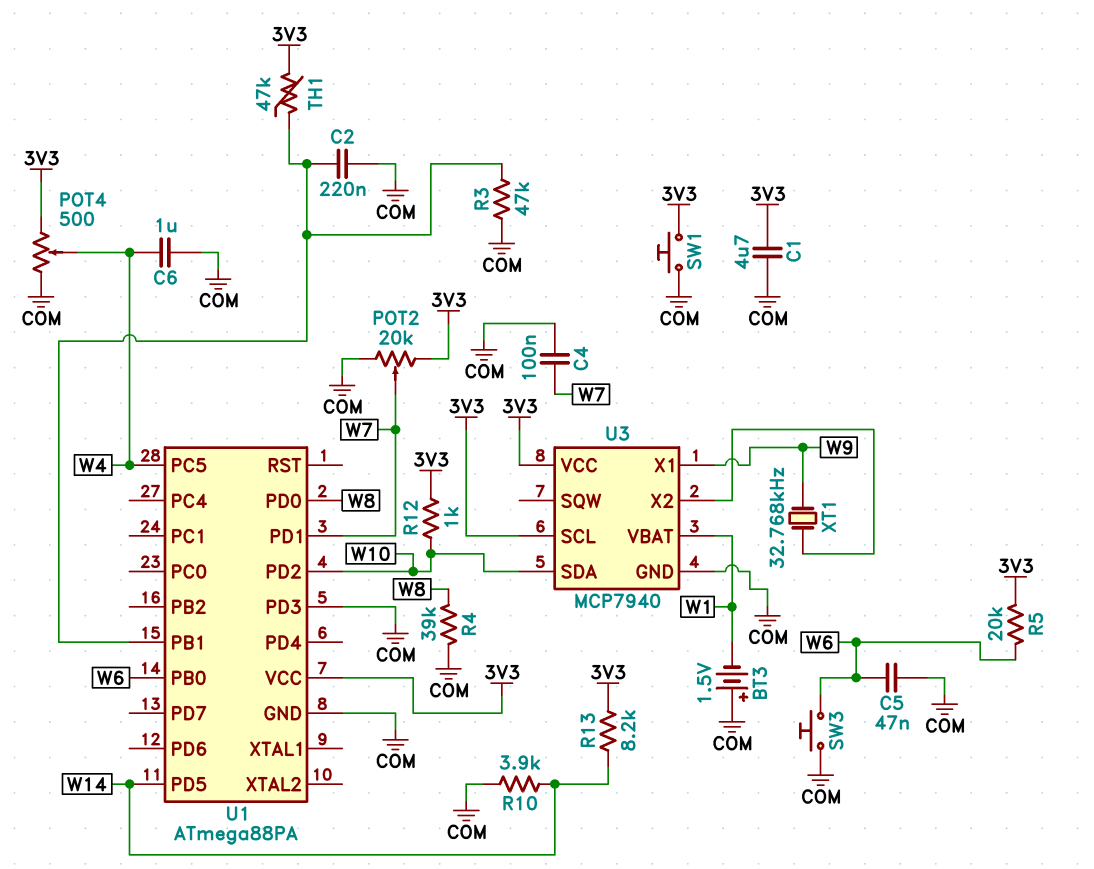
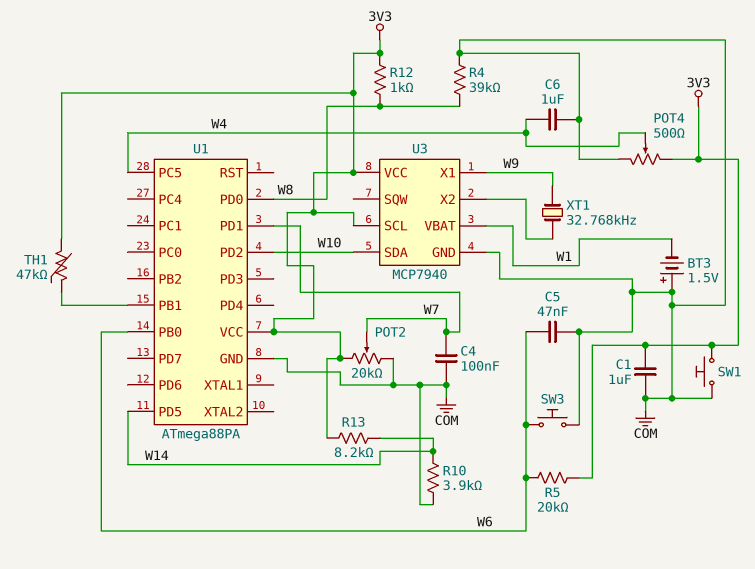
C1: 4.7uF (3V3, COM) -> 1uF (3V3, COM)
C2: 220nF (COM, U1/PB1) -> none
R3: 47k (COM, U1/PB1) -> none
R12: 1k (3V3, W10) -> 1k (3V3, W8)
U1 pin PD3: COM -> none

